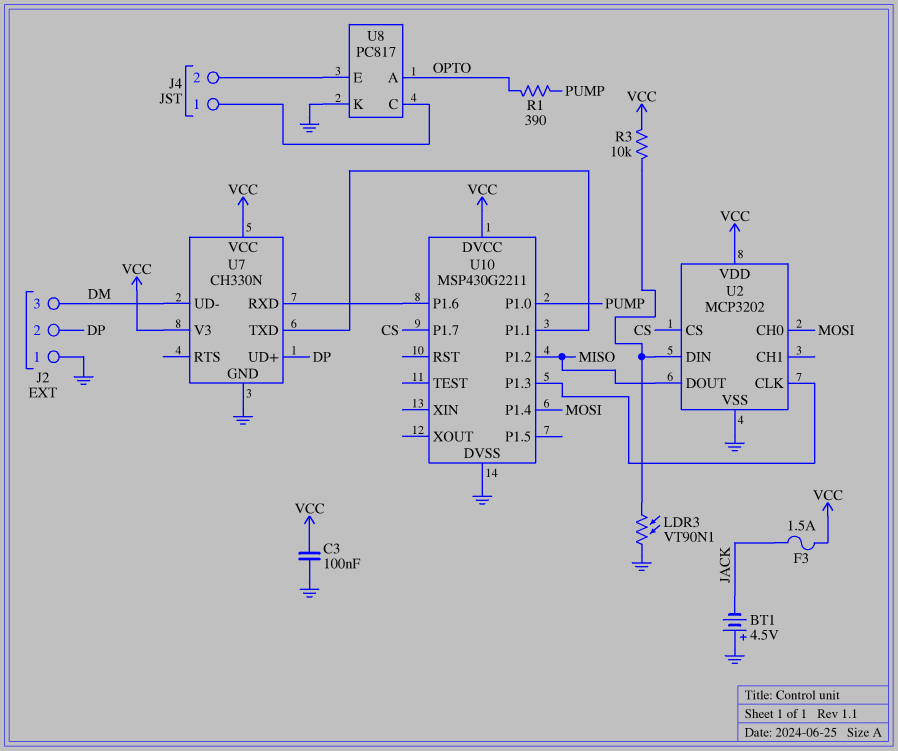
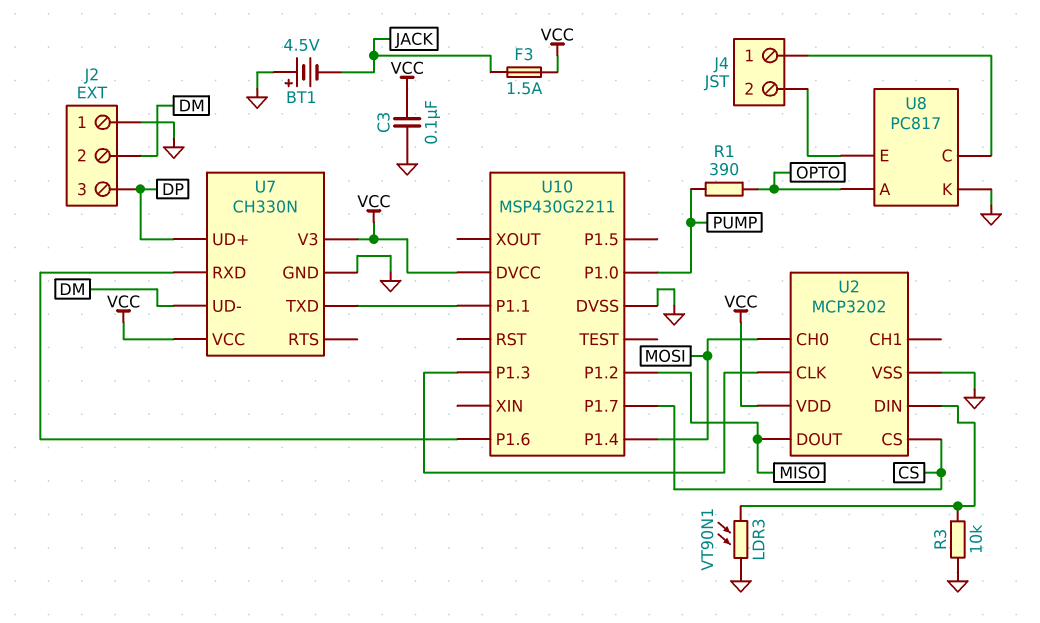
J2 pin 2: DP -> DM
J2 pin 3: DM -> DP
R3: 10k (U2/DIN, VCC) -> 10k (GND, U2/DIN)

